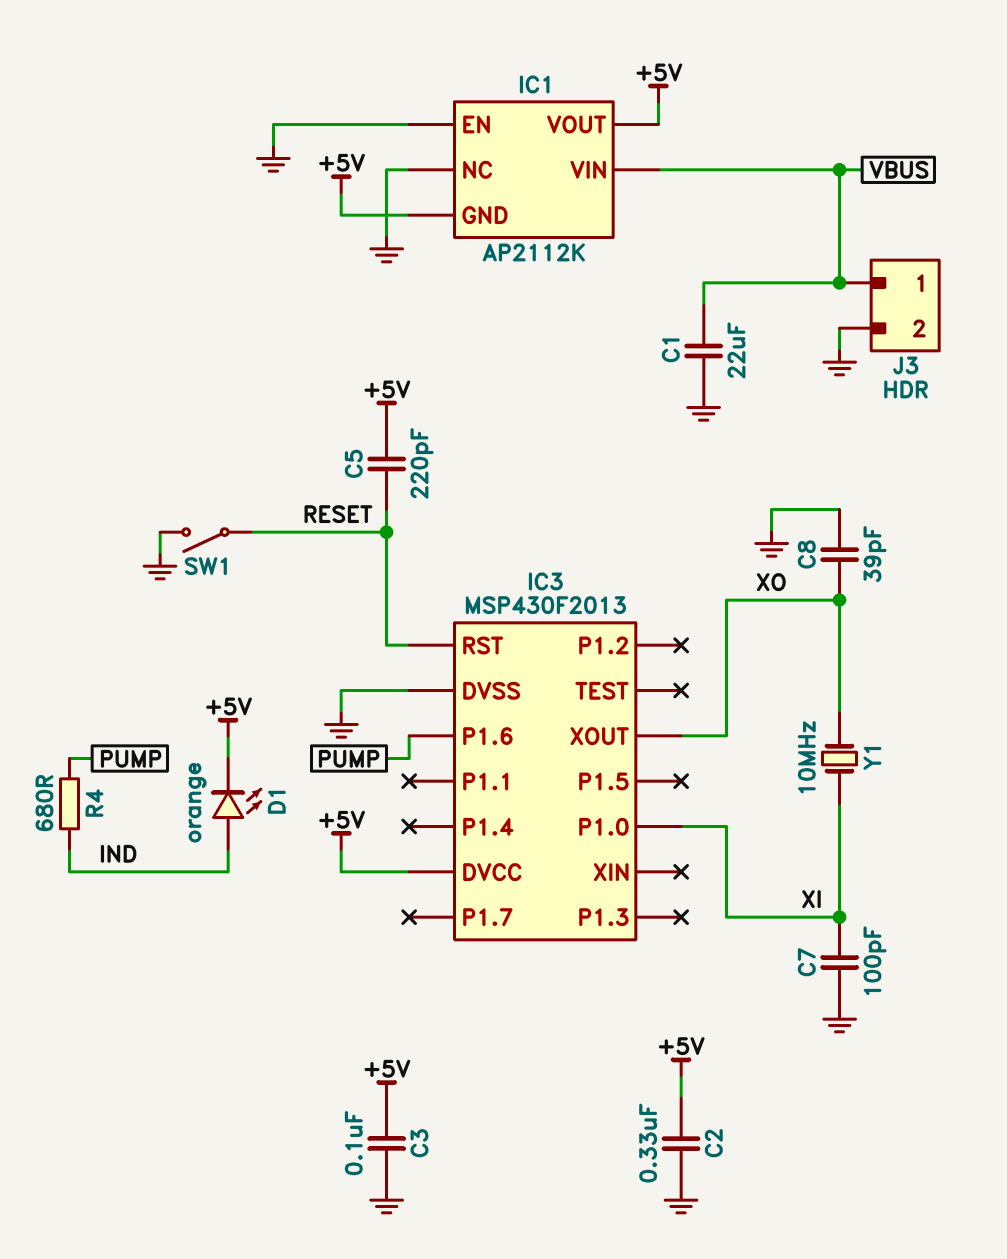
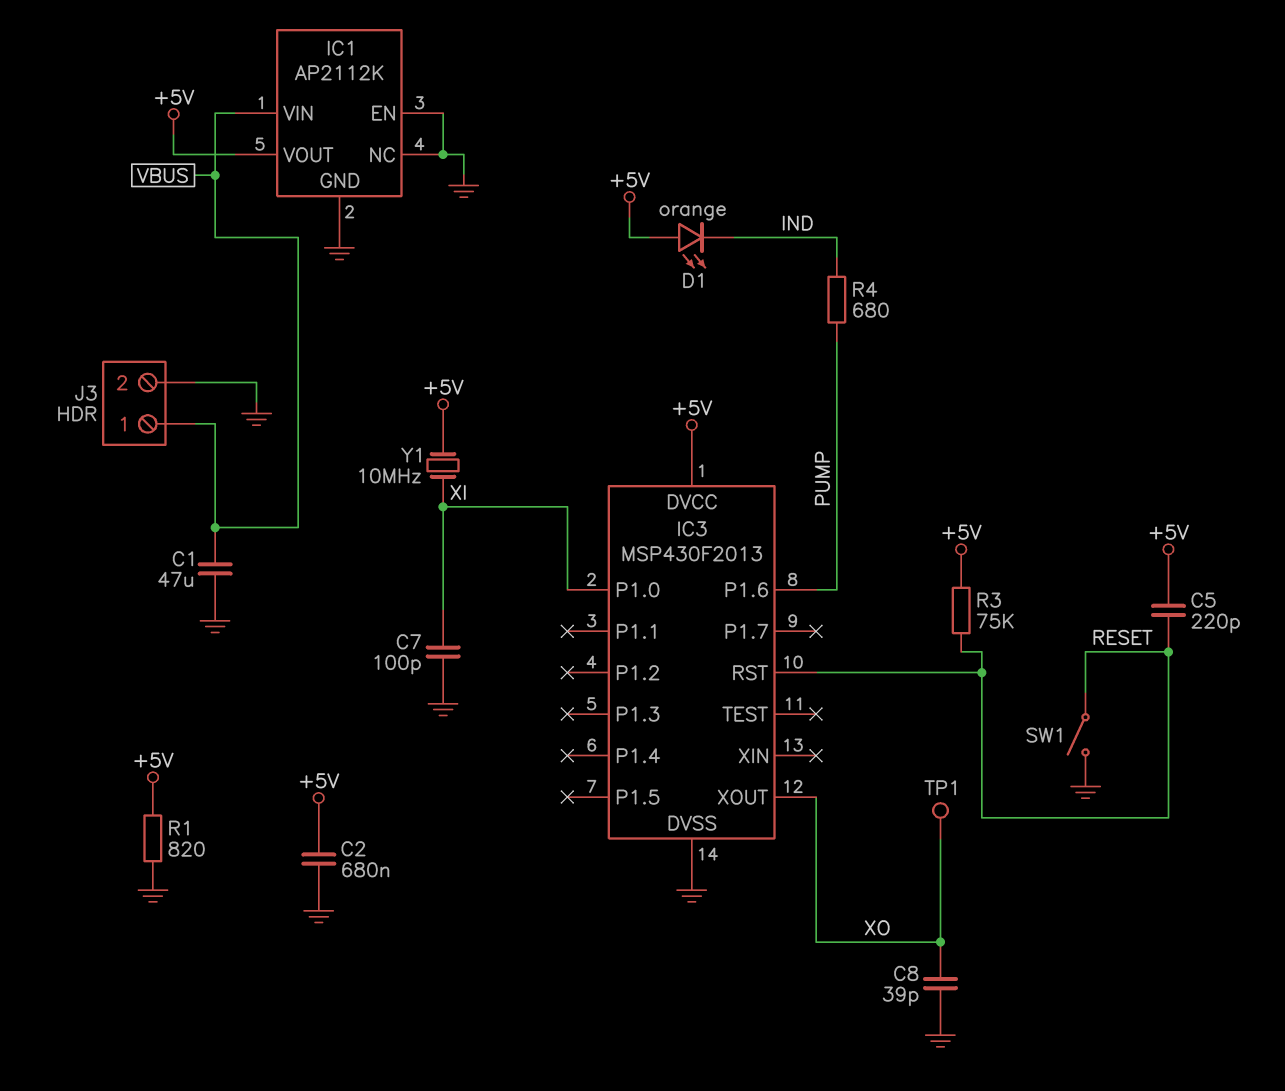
C1: 22uF (GND, VBUS) -> 47uF (GND, VBUS)
C2: 330nF (+5V, GND) -> 680nF (+5V, GND)
C3: 100nF (+5V, GND) -> none
D1: LED orange (A IND, K +5V) -> LED orange (A +5V, K IND)
IC1 pin GND: +5V -> GND
R1: none -> 820 (+5V, GND)
R3: none -> 75k (+5V, RESET)
TP1: none -> test point (XO)
Y1: 10MHz (XI, XO) -> 10MHz (+5V, XI)

